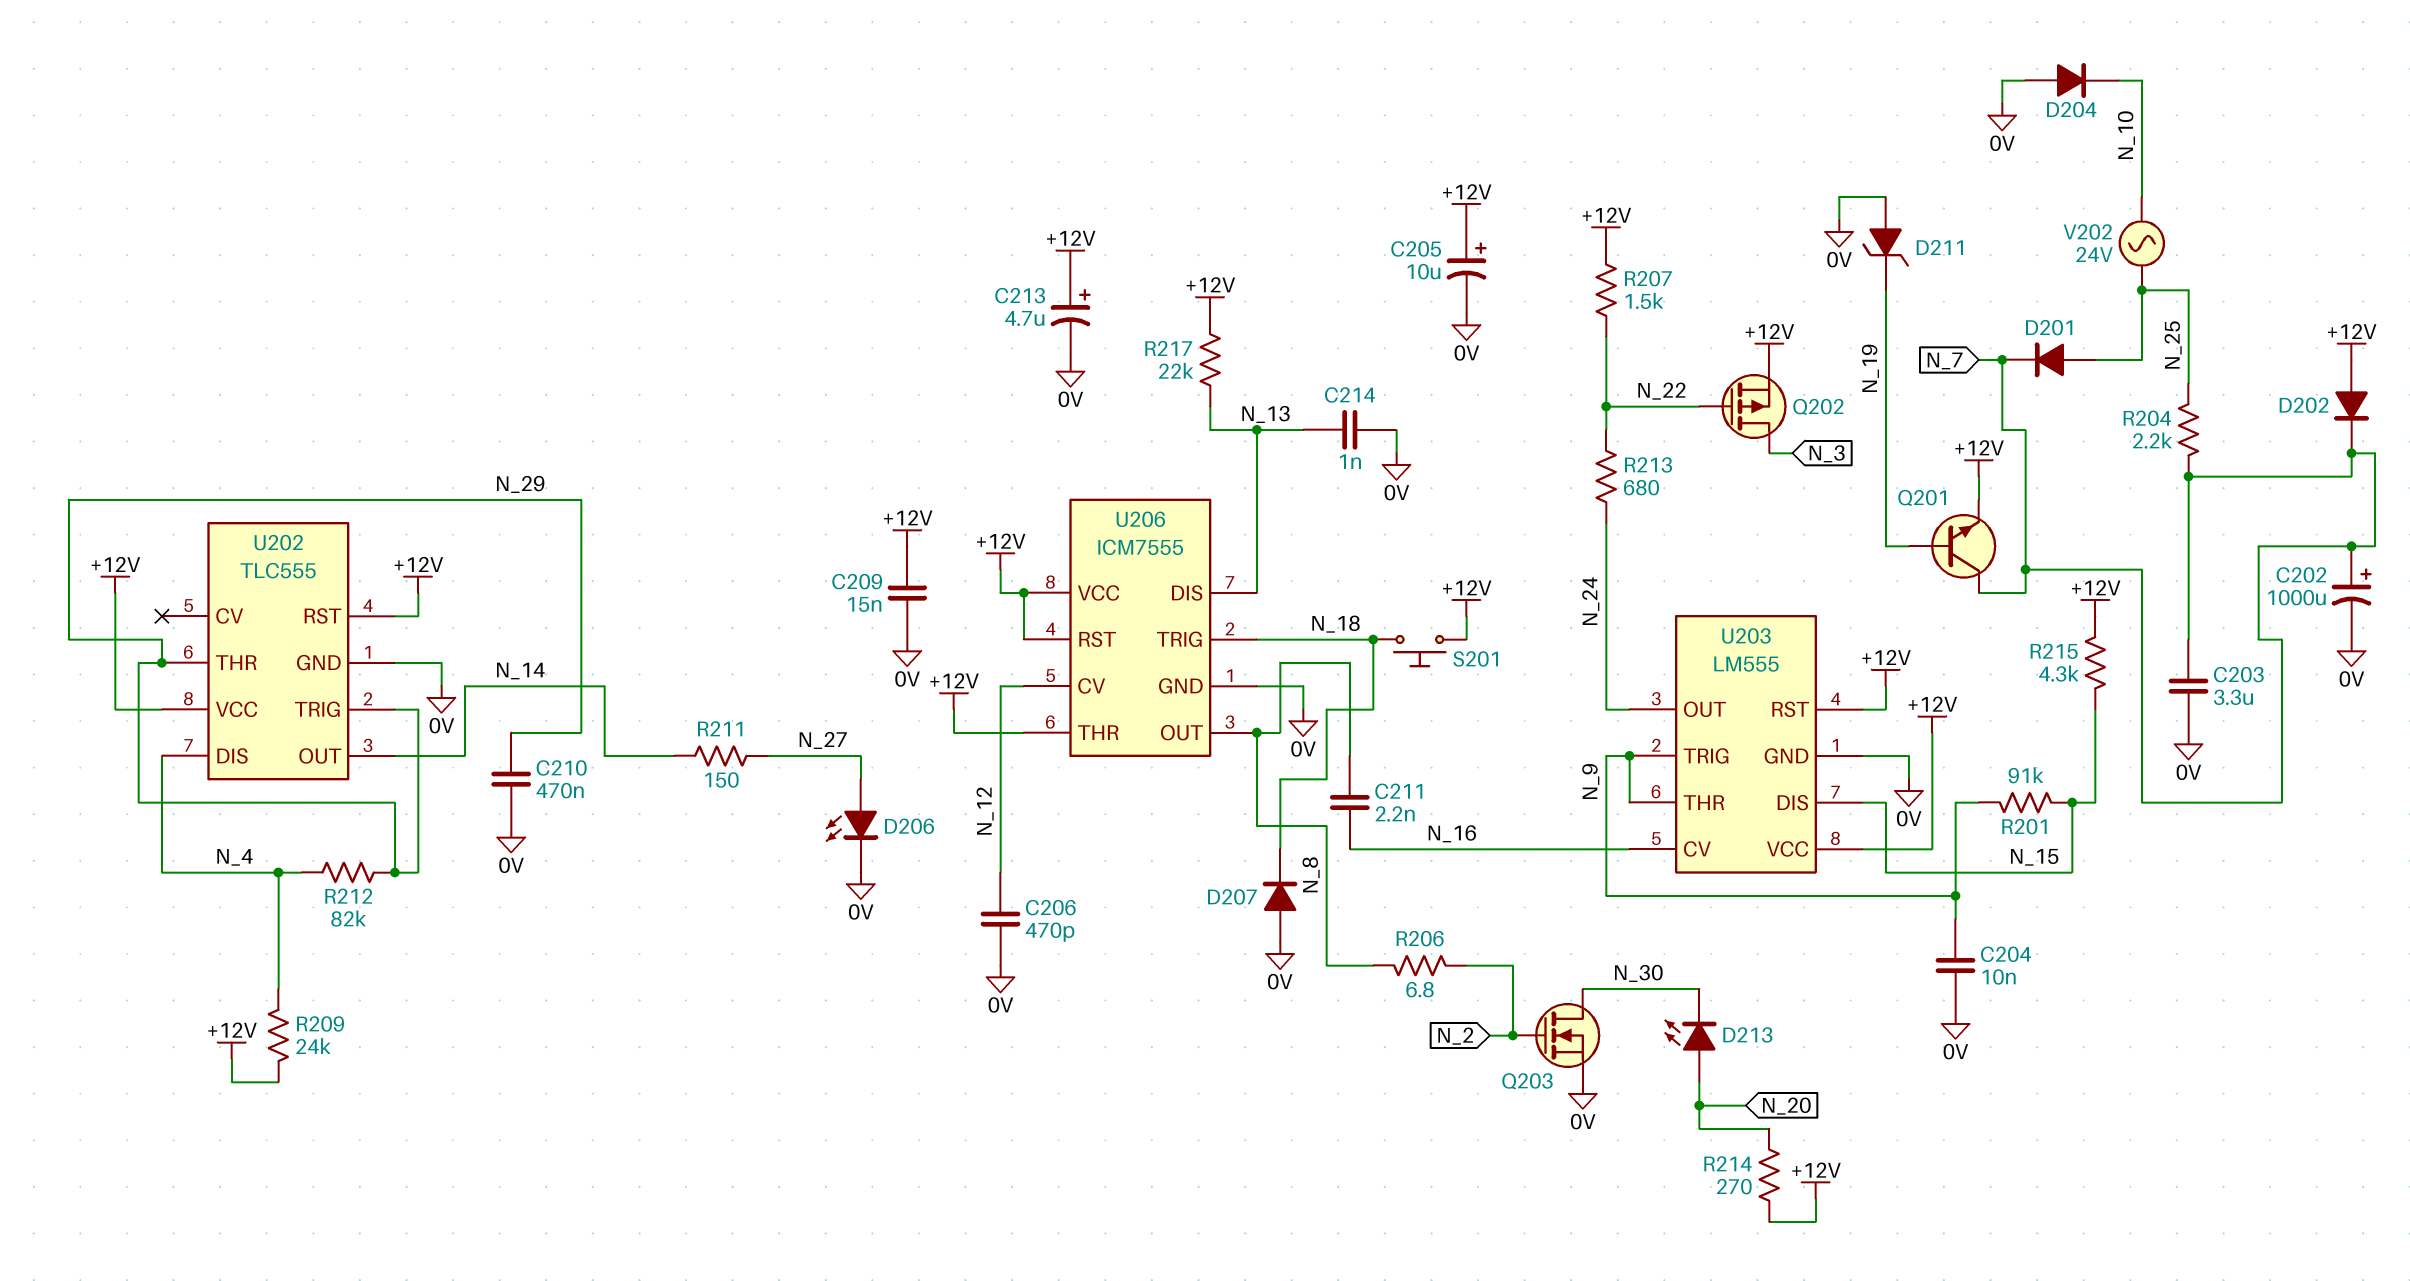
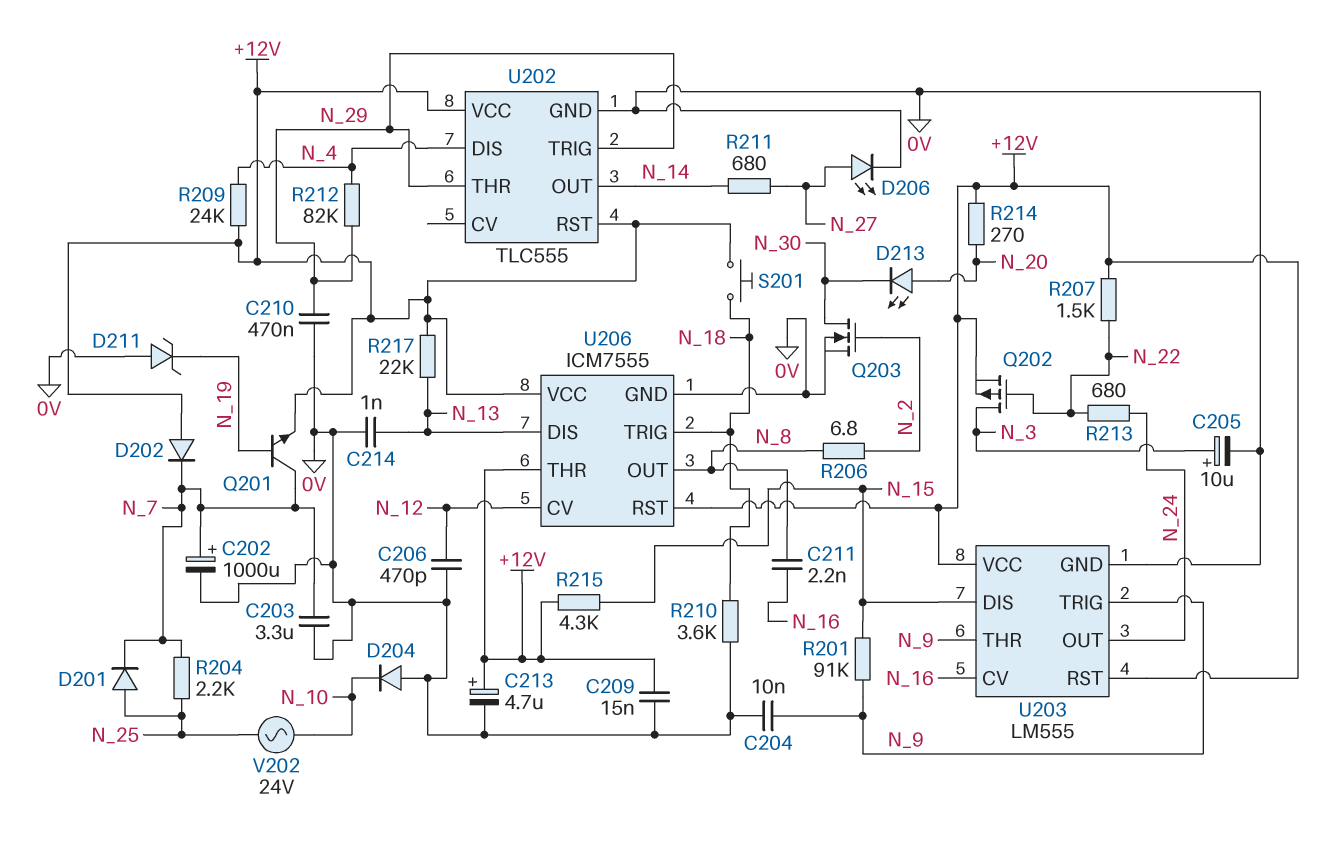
C205: 10uF (plus +12V, minus 0V) -> 10uF (plus N_3, minus 0V)
D207: diode (A 0V, K N_18) -> none
R210: none -> 3.6k (0V, N_18)
R211: 150 (N_14, N_27) -> 680 (N_14, N_27)

